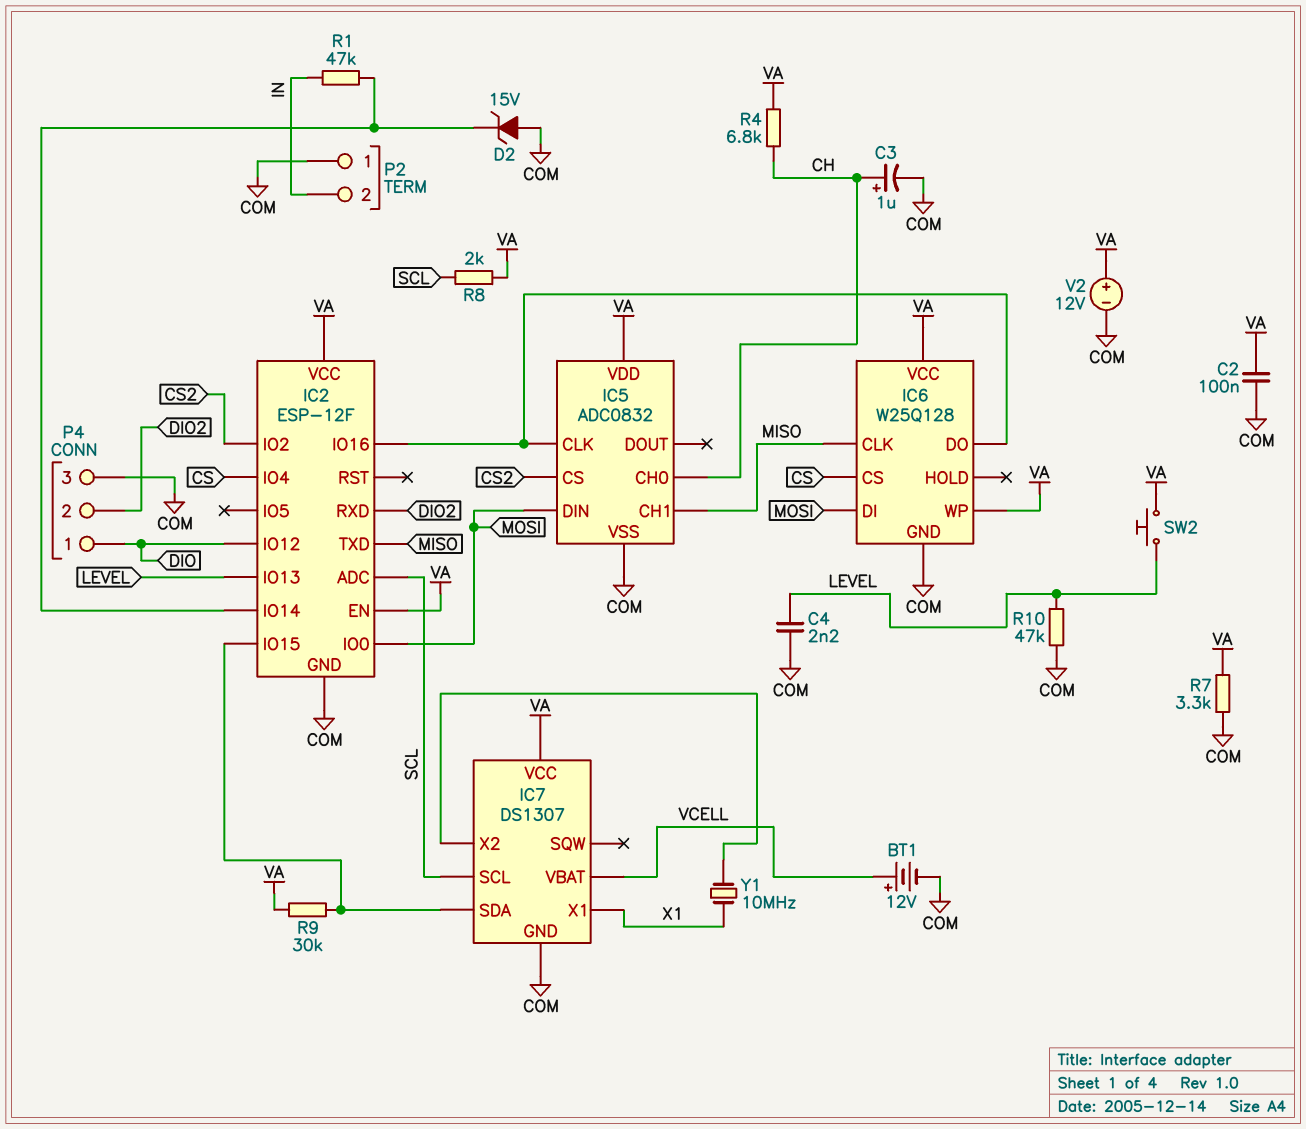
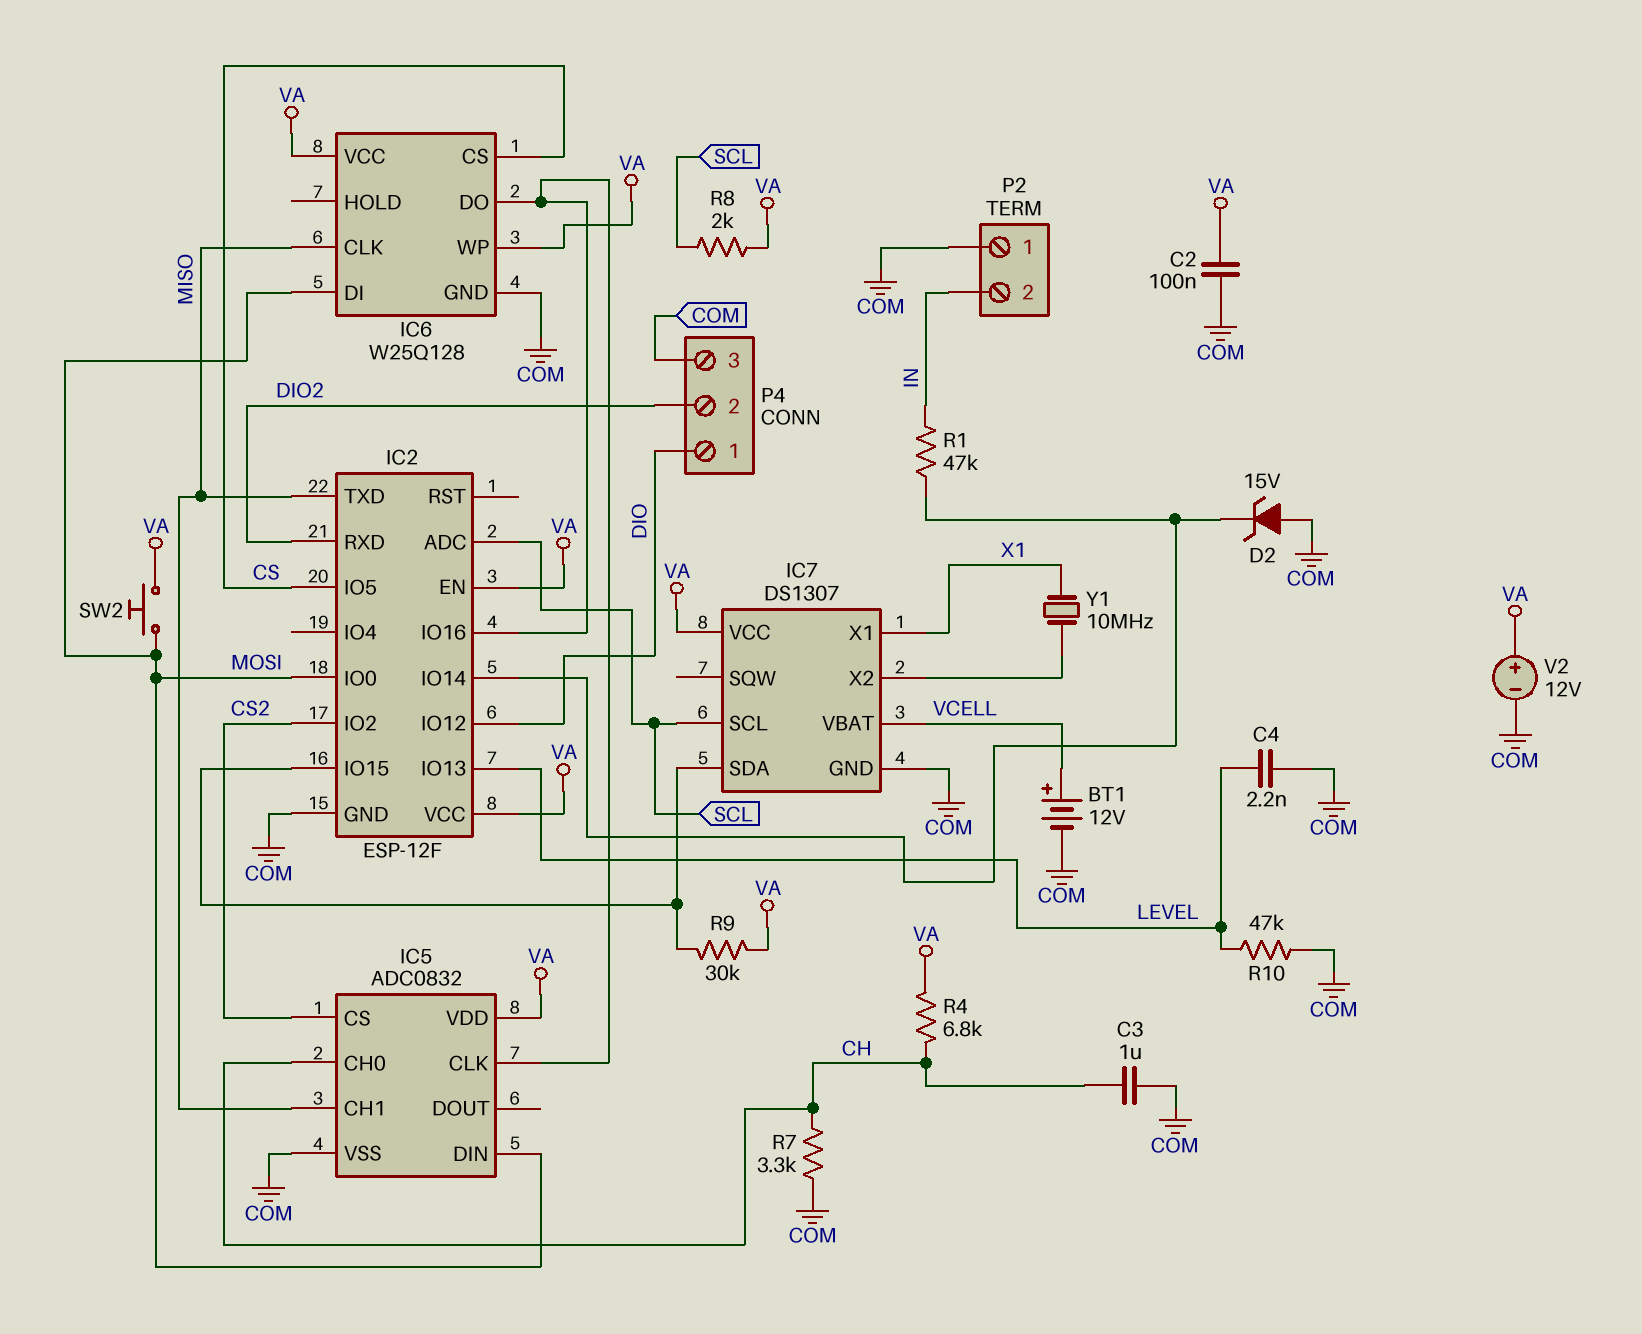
C3: 1uF (plus CH, minus COM) -> 1uF (CH, COM)
IC2 pin IO4: CS -> none
IC2 pin IO5: none -> CS
R7: 3.3k (COM, VA) -> 3.3k (CH, COM)
SW2: button (LEVEL, VA) -> button (MOSI, VA)

